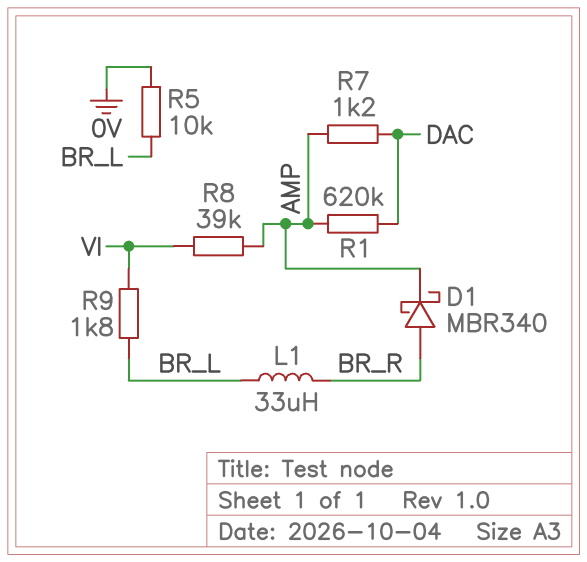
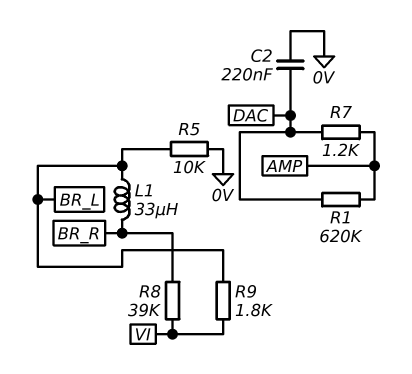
C2: none -> 220nF (0V, DAC)
D1: schottky MBR340 (A BR_R, K AMP) -> none
R8: 39k (AMP, VI) -> 39k (BR_R, VI)

